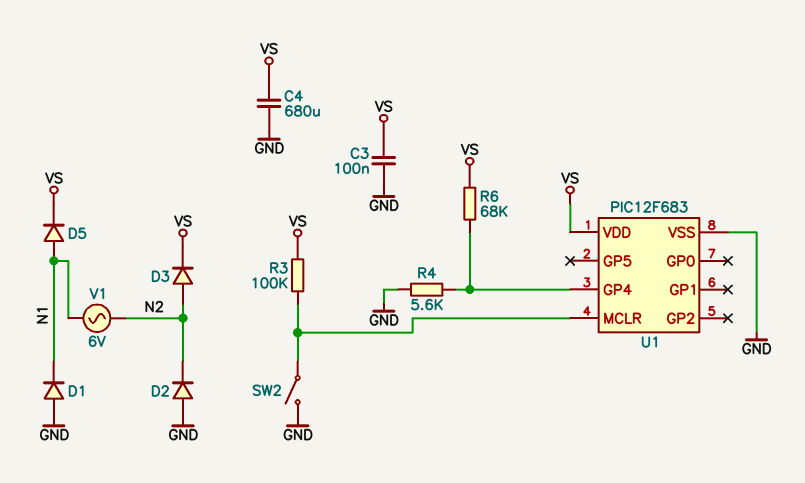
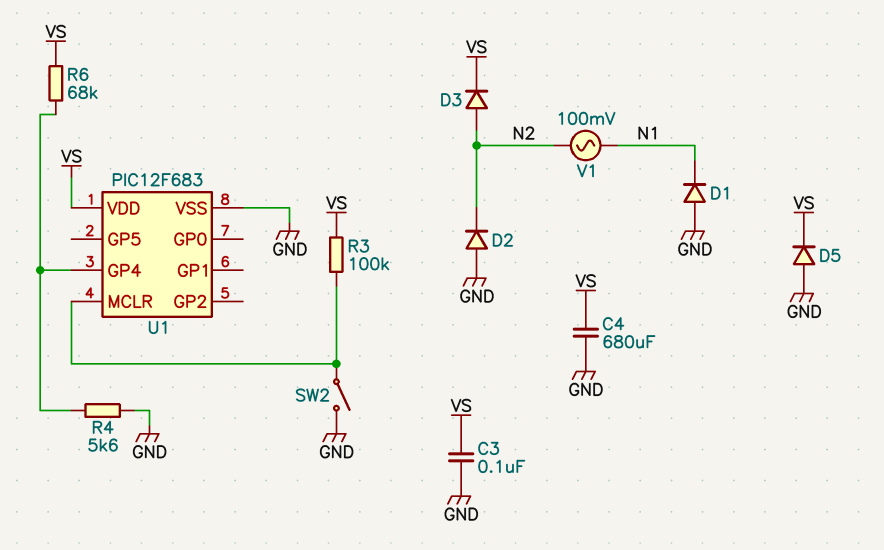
D5: diode (A N1, K VS) -> diode (A GND, K VS)
V1: AC 6V (N1, N2) -> AC 100mV (N1, N2)

